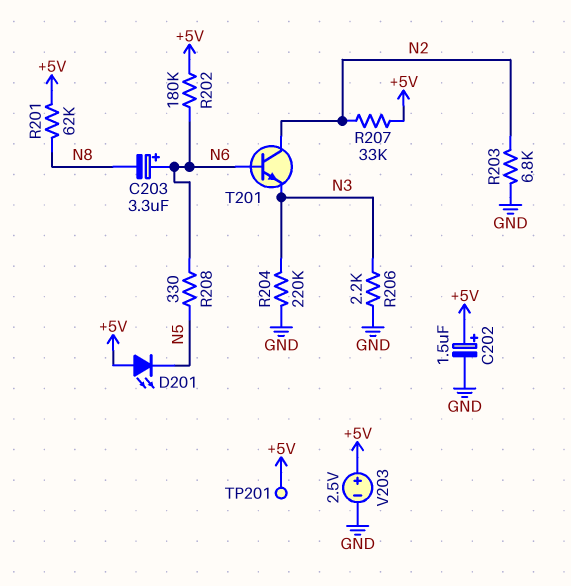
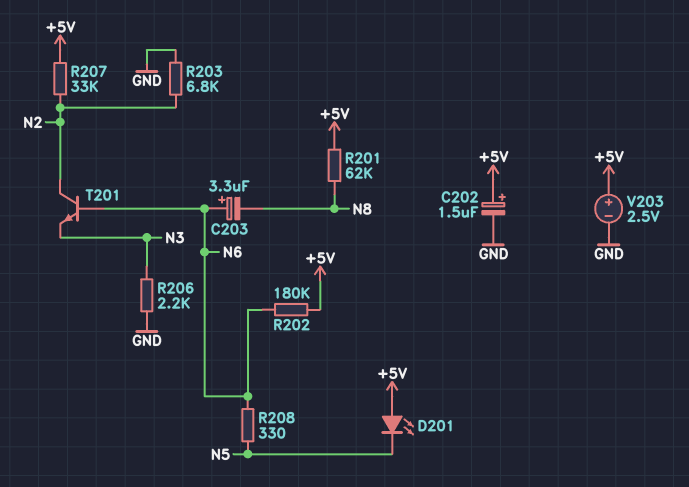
R204: 220k (GND, N3) -> none
TP201: test point (+5V) -> none

